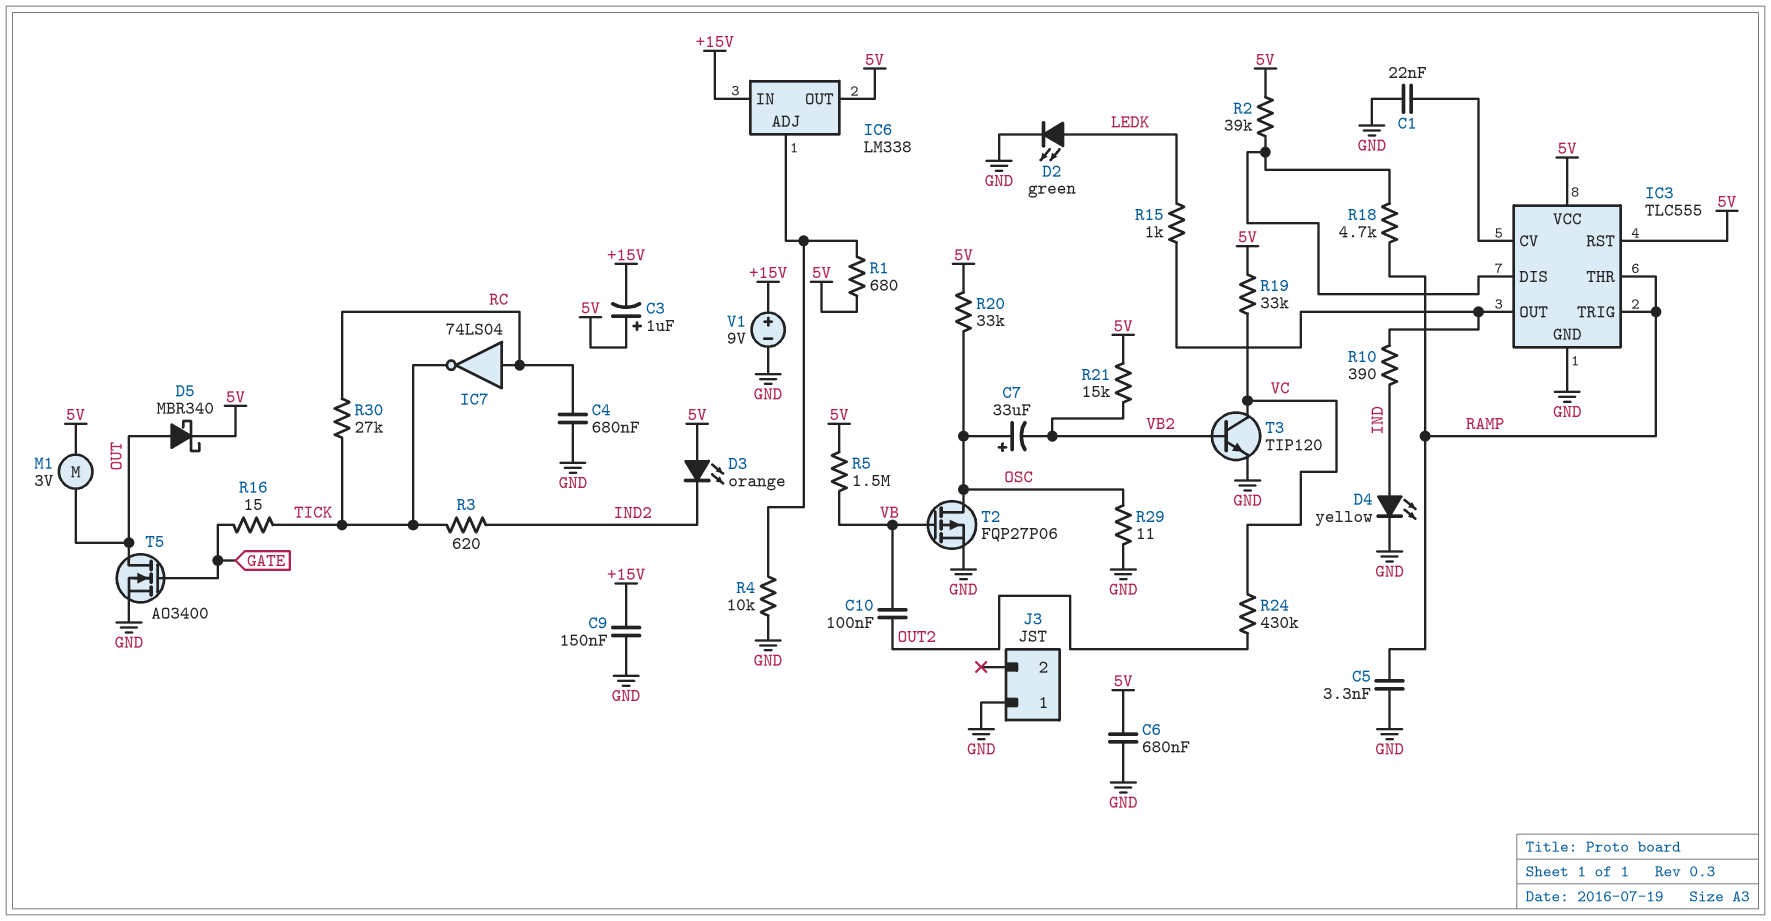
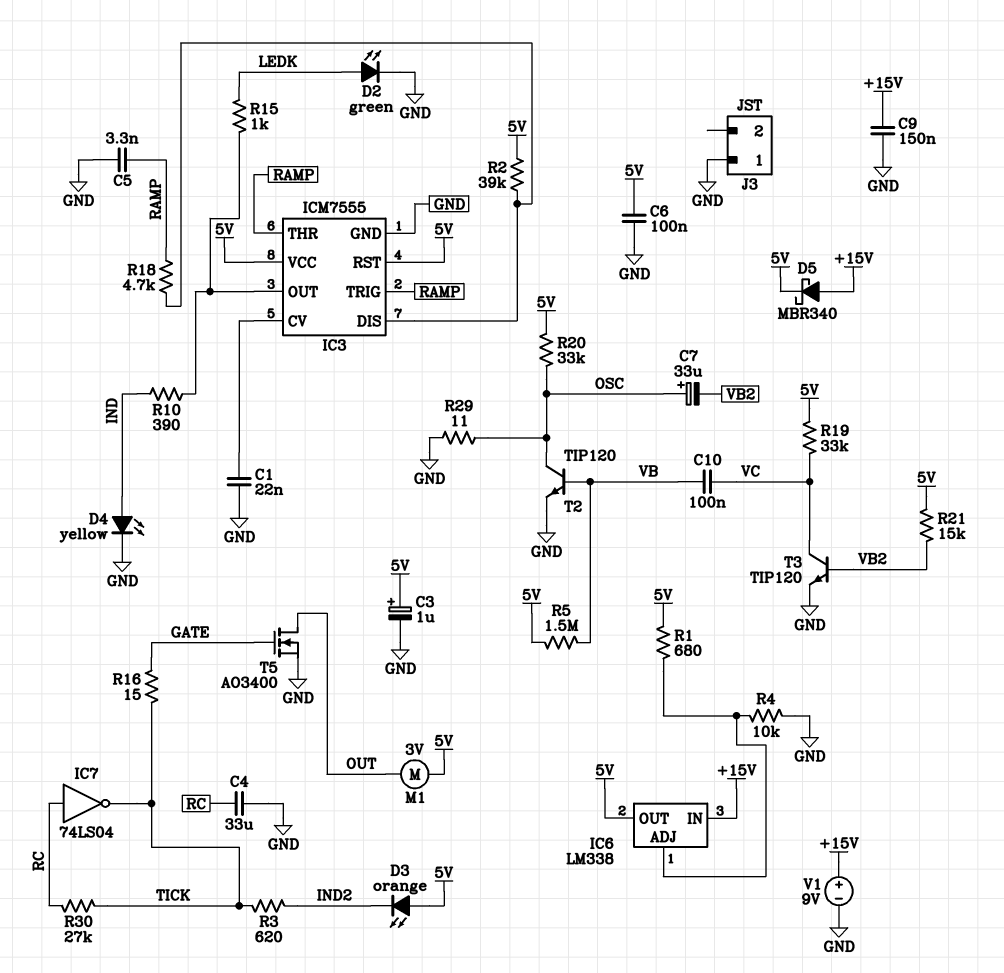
C3: 1uF (plus 5V, minus +15V) -> 1uF (plus 5V, minus GND)
C4: 680nF (GND, RC) -> 33uF (GND, RC)
C6: 680nF (5V, GND) -> 100nF (5V, GND)
C10: 100nF (OUT2, VB) -> 100nF (VB, VC)
D5: schottky MBR340 (A OUT, K 5V) -> schottky MBR340 (A +15V, K 5V)
IC3: TLC555 -> ICM7555
R24: 430k (OUT2, VC) -> none
T2: PMOS FQP27P06 (G VB, D OSC, S GND) -> NPN TIP120 (B VB, C OSC, E GND)

